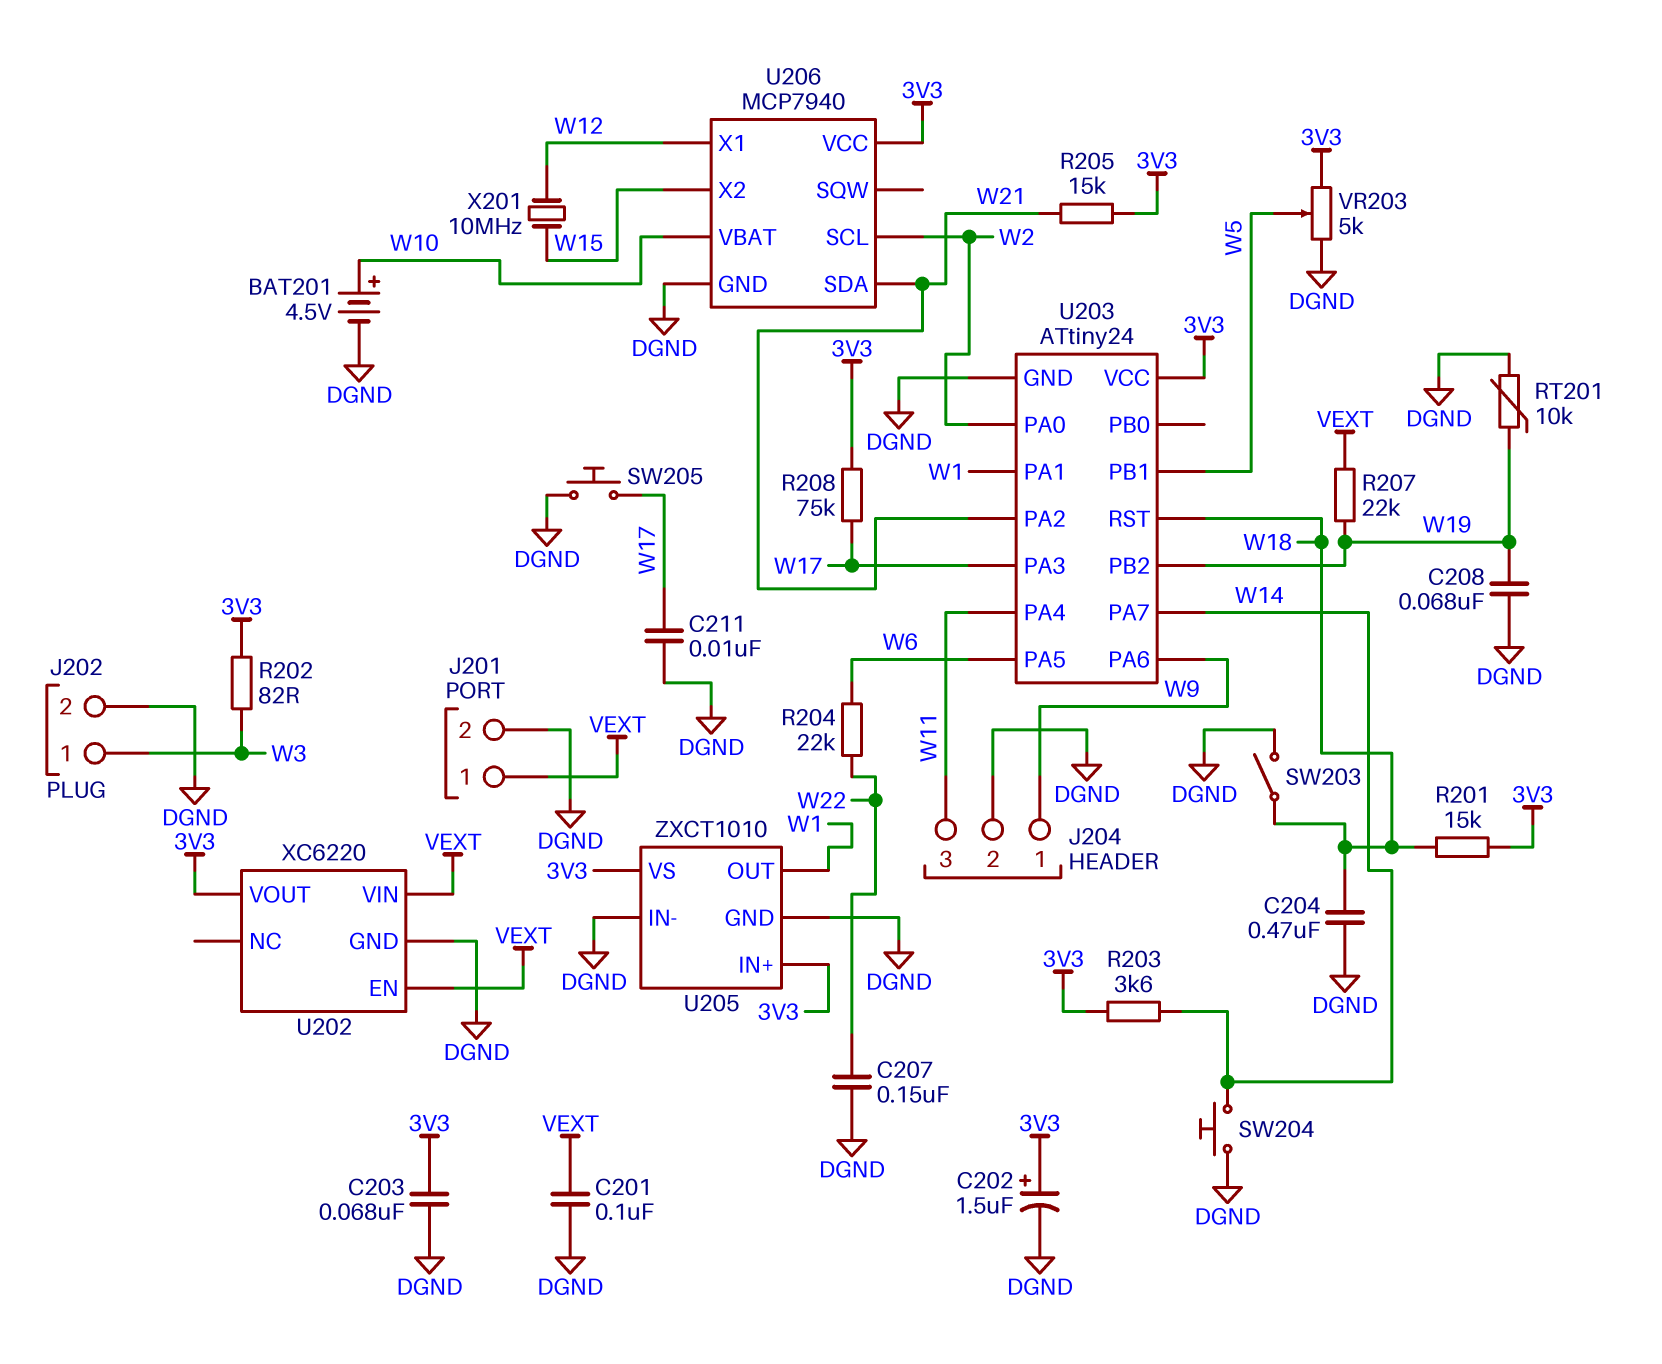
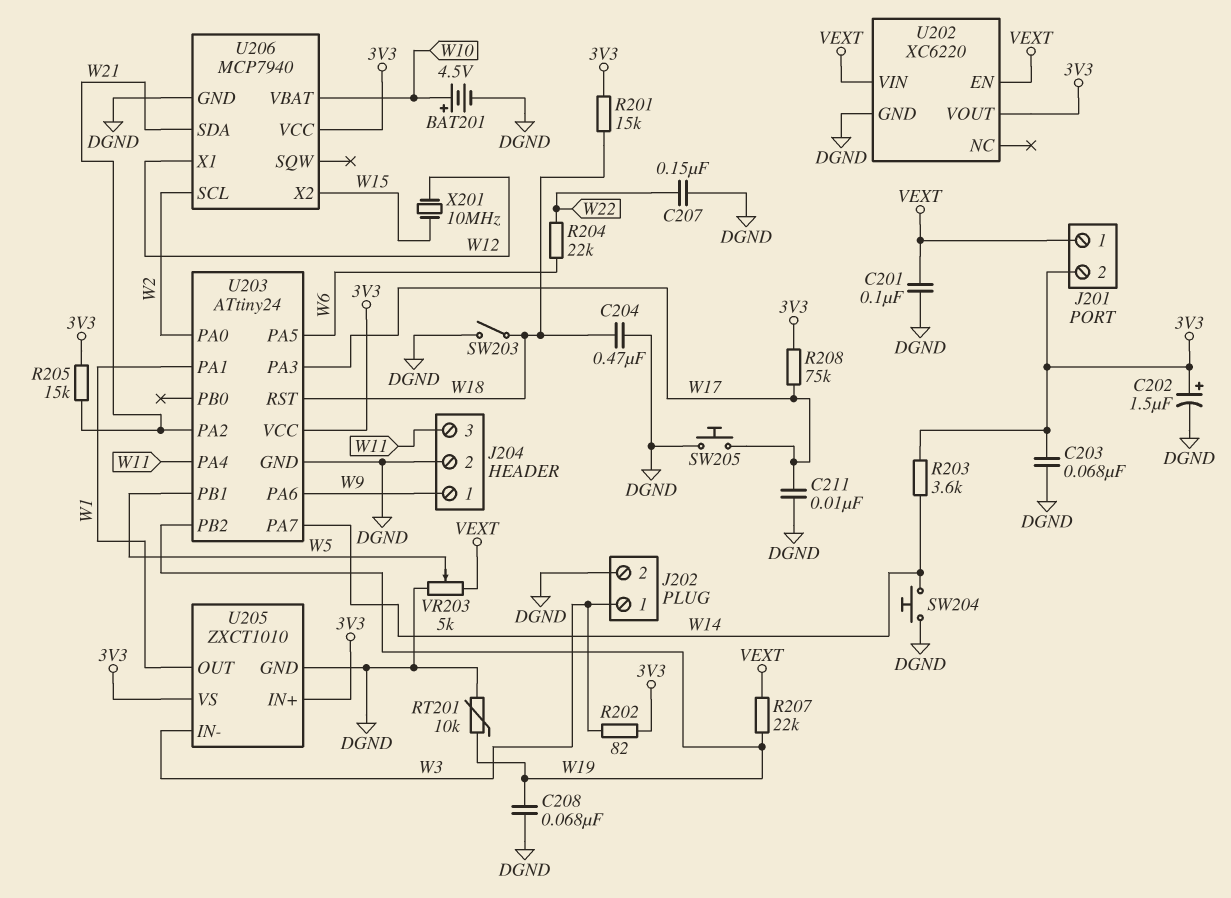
J201 pin 2: DGND -> 3V3
U205 pin IN-: DGND -> W3
VR203: 5k (3V3, DGND, wiper W5) -> 5k (DGND, VEXT, wiper W5)

